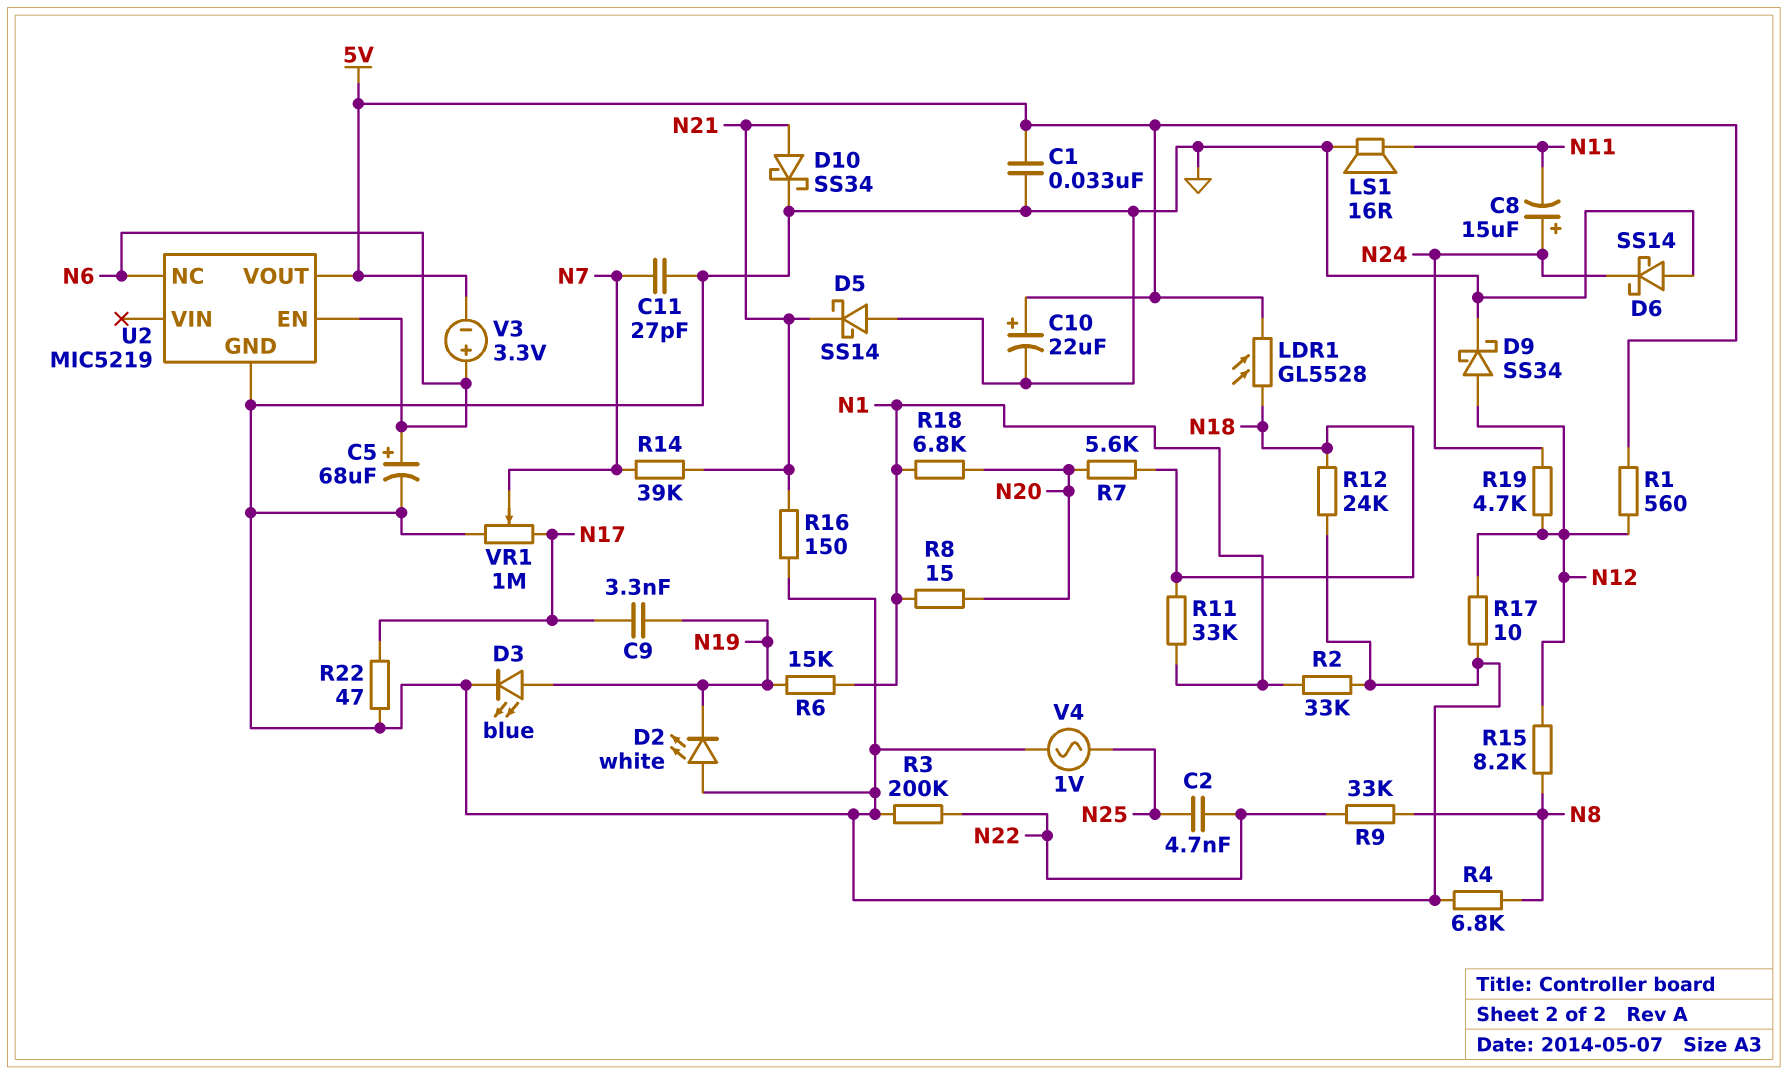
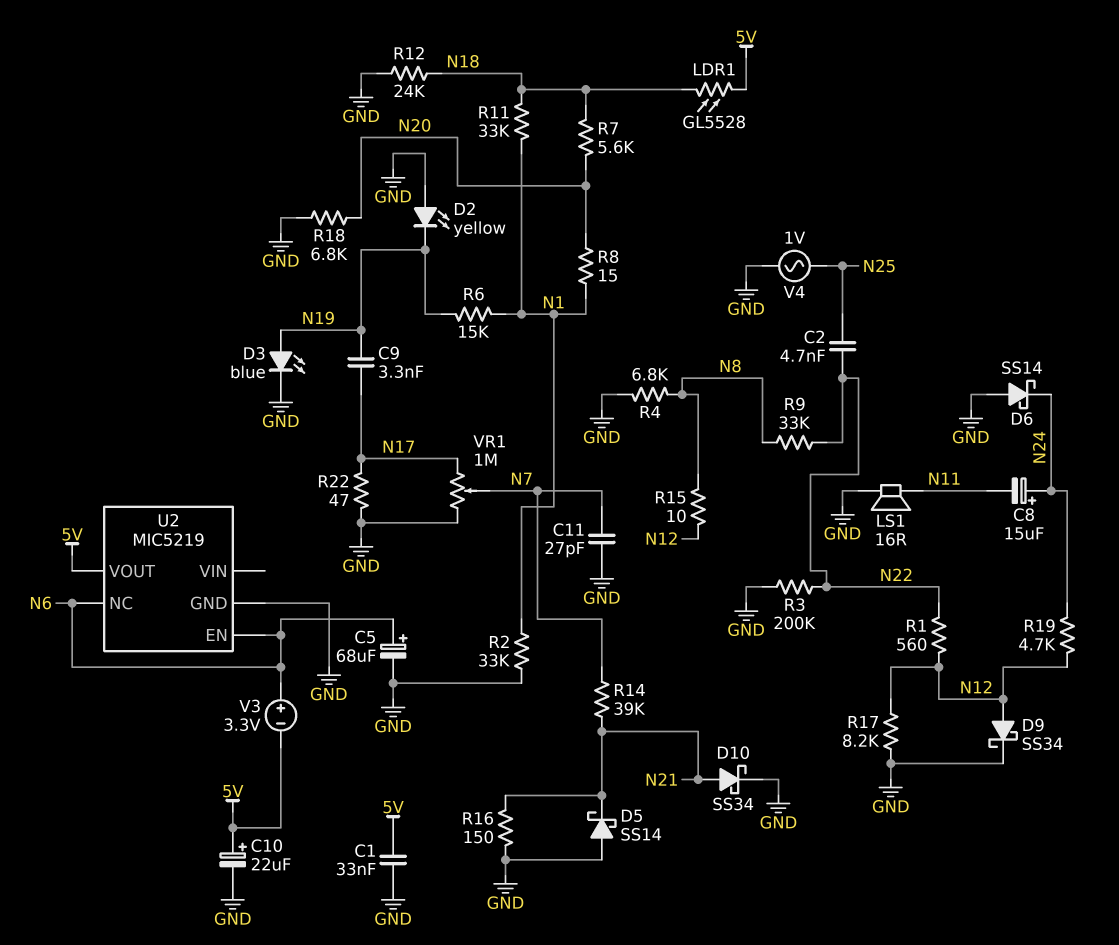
D2: LED white (A GND, K N19) -> LED yellow (A GND, K N19)
R1: 560 (5V, N12) -> 560 (N12, N22)
R15: 8.2k (N8, N12) -> 10 (N8, N12)
R17: 10 (GND, N12) -> 8.2k (GND, N12)
R18: 6.8k (N1, N20) -> 6.8k (GND, N20)

